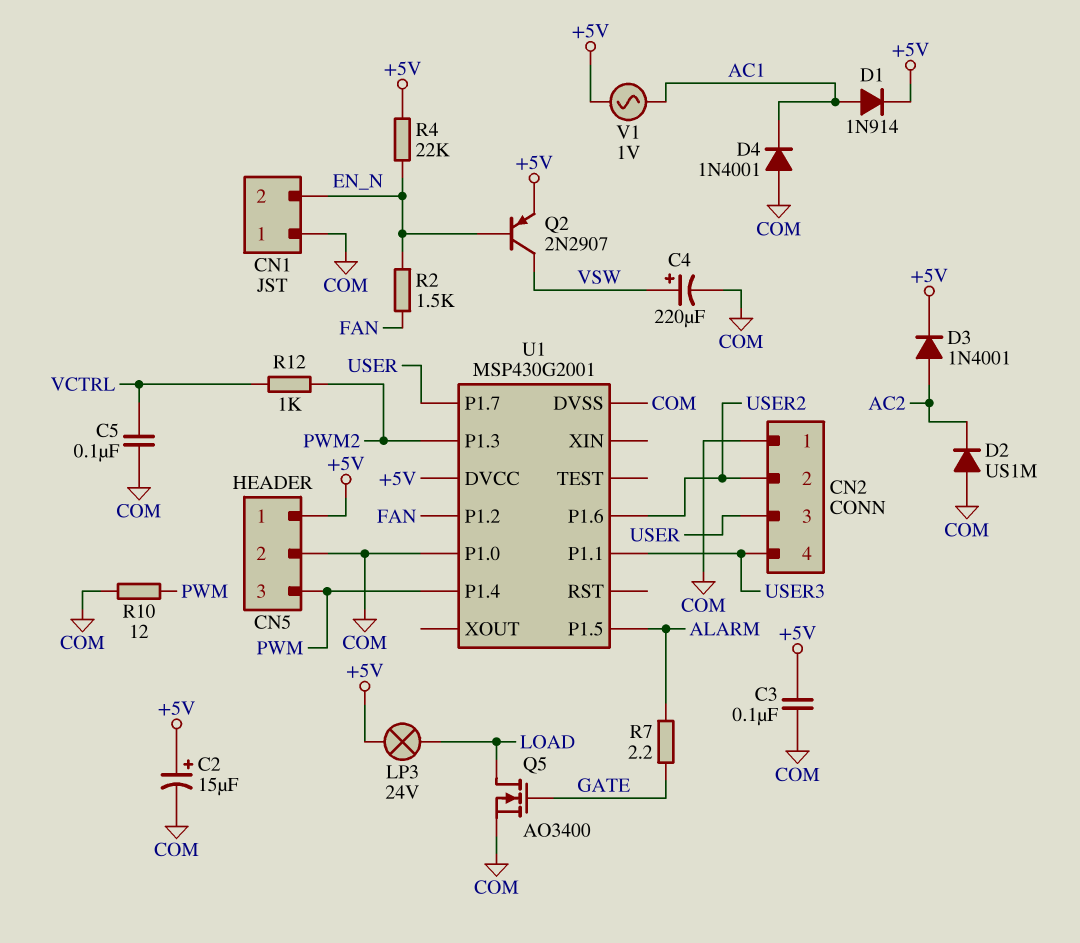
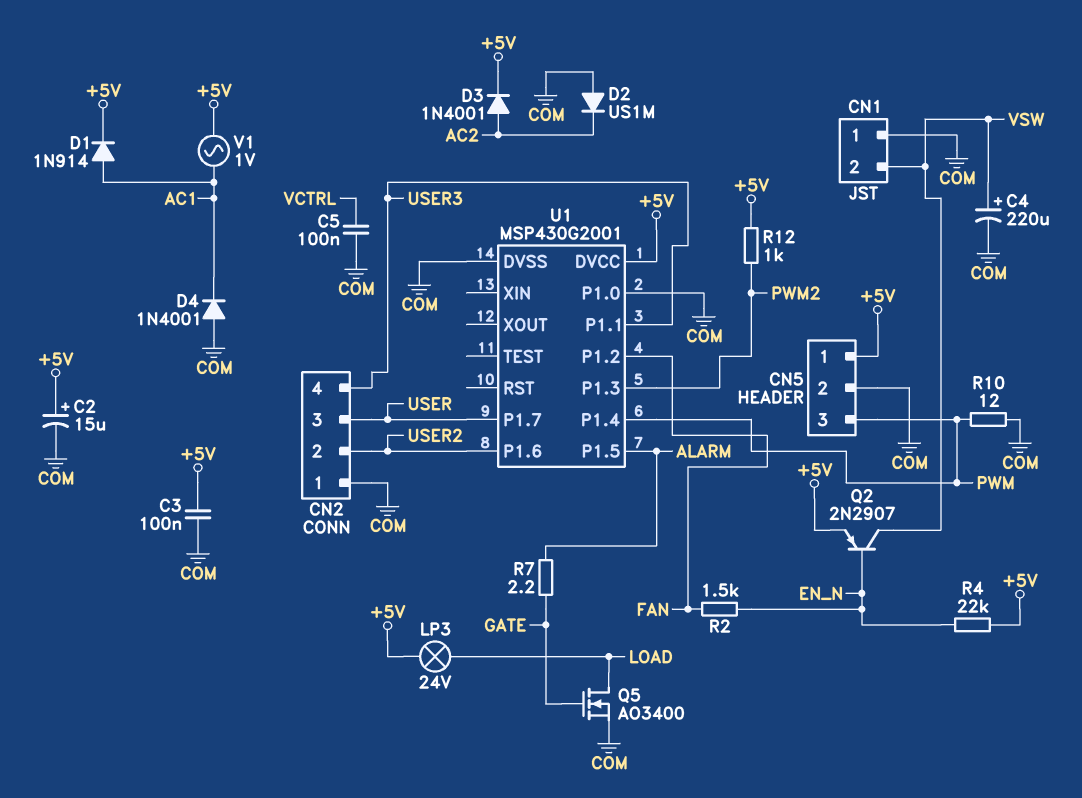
CN1 pin 2: EN_N -> VSW
R12: 1k (PWM2, VCTRL) -> 1k (+5V, PWM2)

